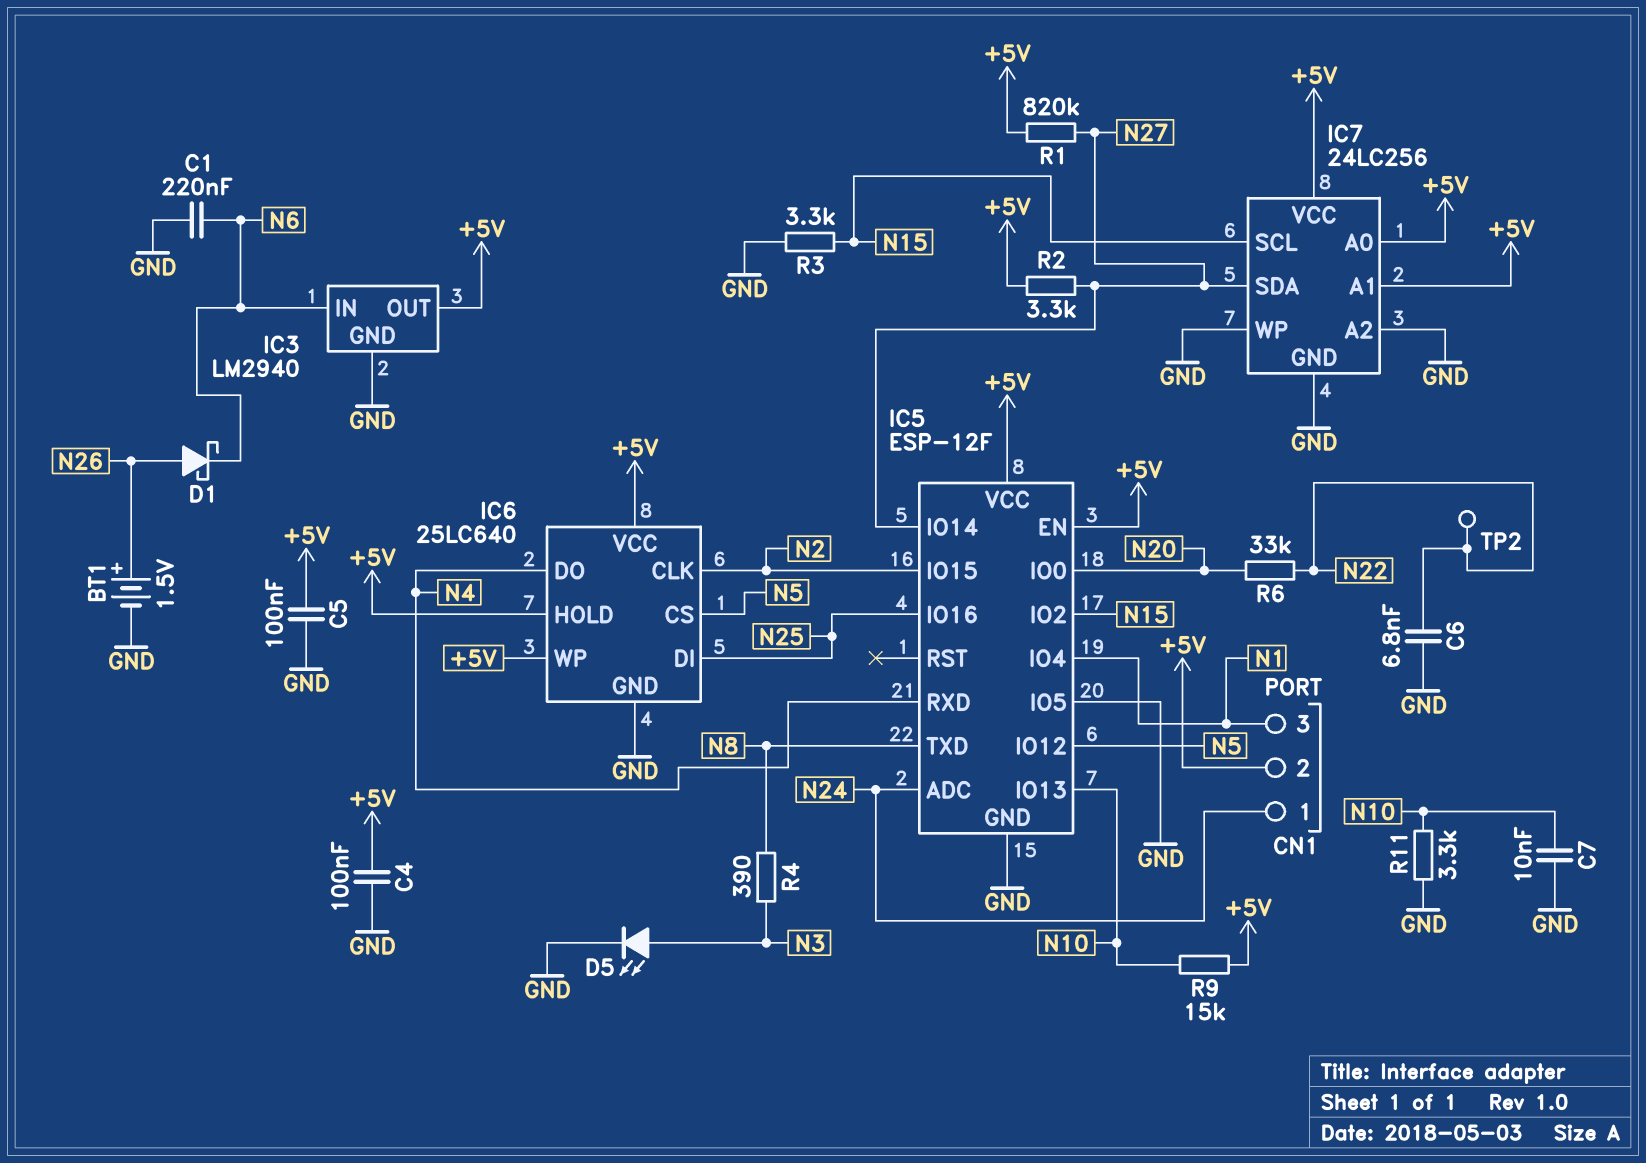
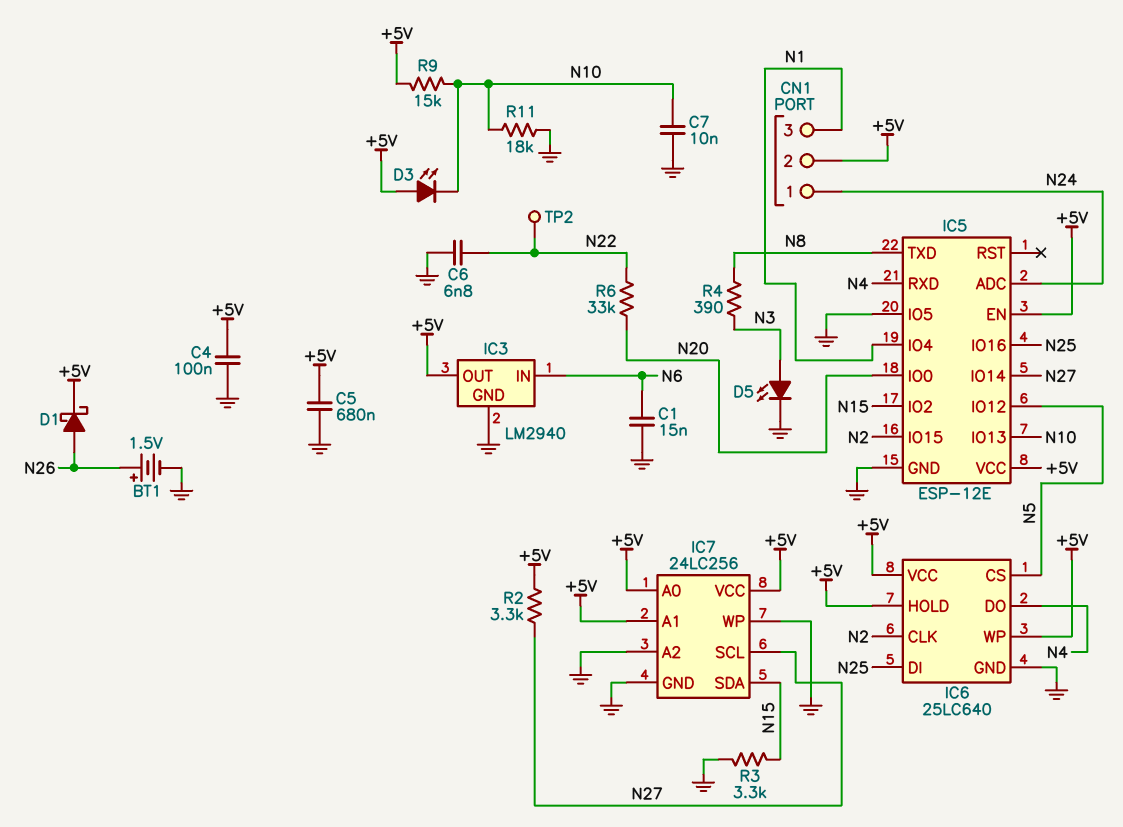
C1: 220nF (GND, N6) -> 15nF (GND, N6)
C5: 100nF (+5V, GND) -> 680nF (+5V, GND)
D1: schottky (A N26, K N6) -> schottky (A N26, K +5V)
D3: none -> LED (A +5V, K N10)
IC5: ESP-12F -> ESP-12E
IC7 pin SCL: N15 -> N27
IC7 pin SDA: N27 -> N15
R1: 820k (+5V, N27) -> none
R11: 3.3k (GND, N10) -> 18k (GND, N10)

